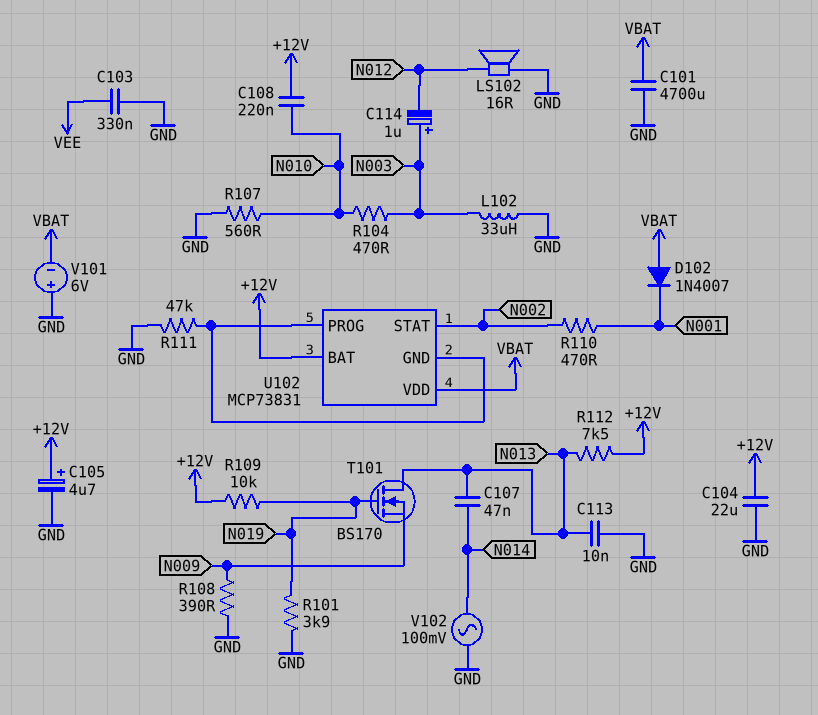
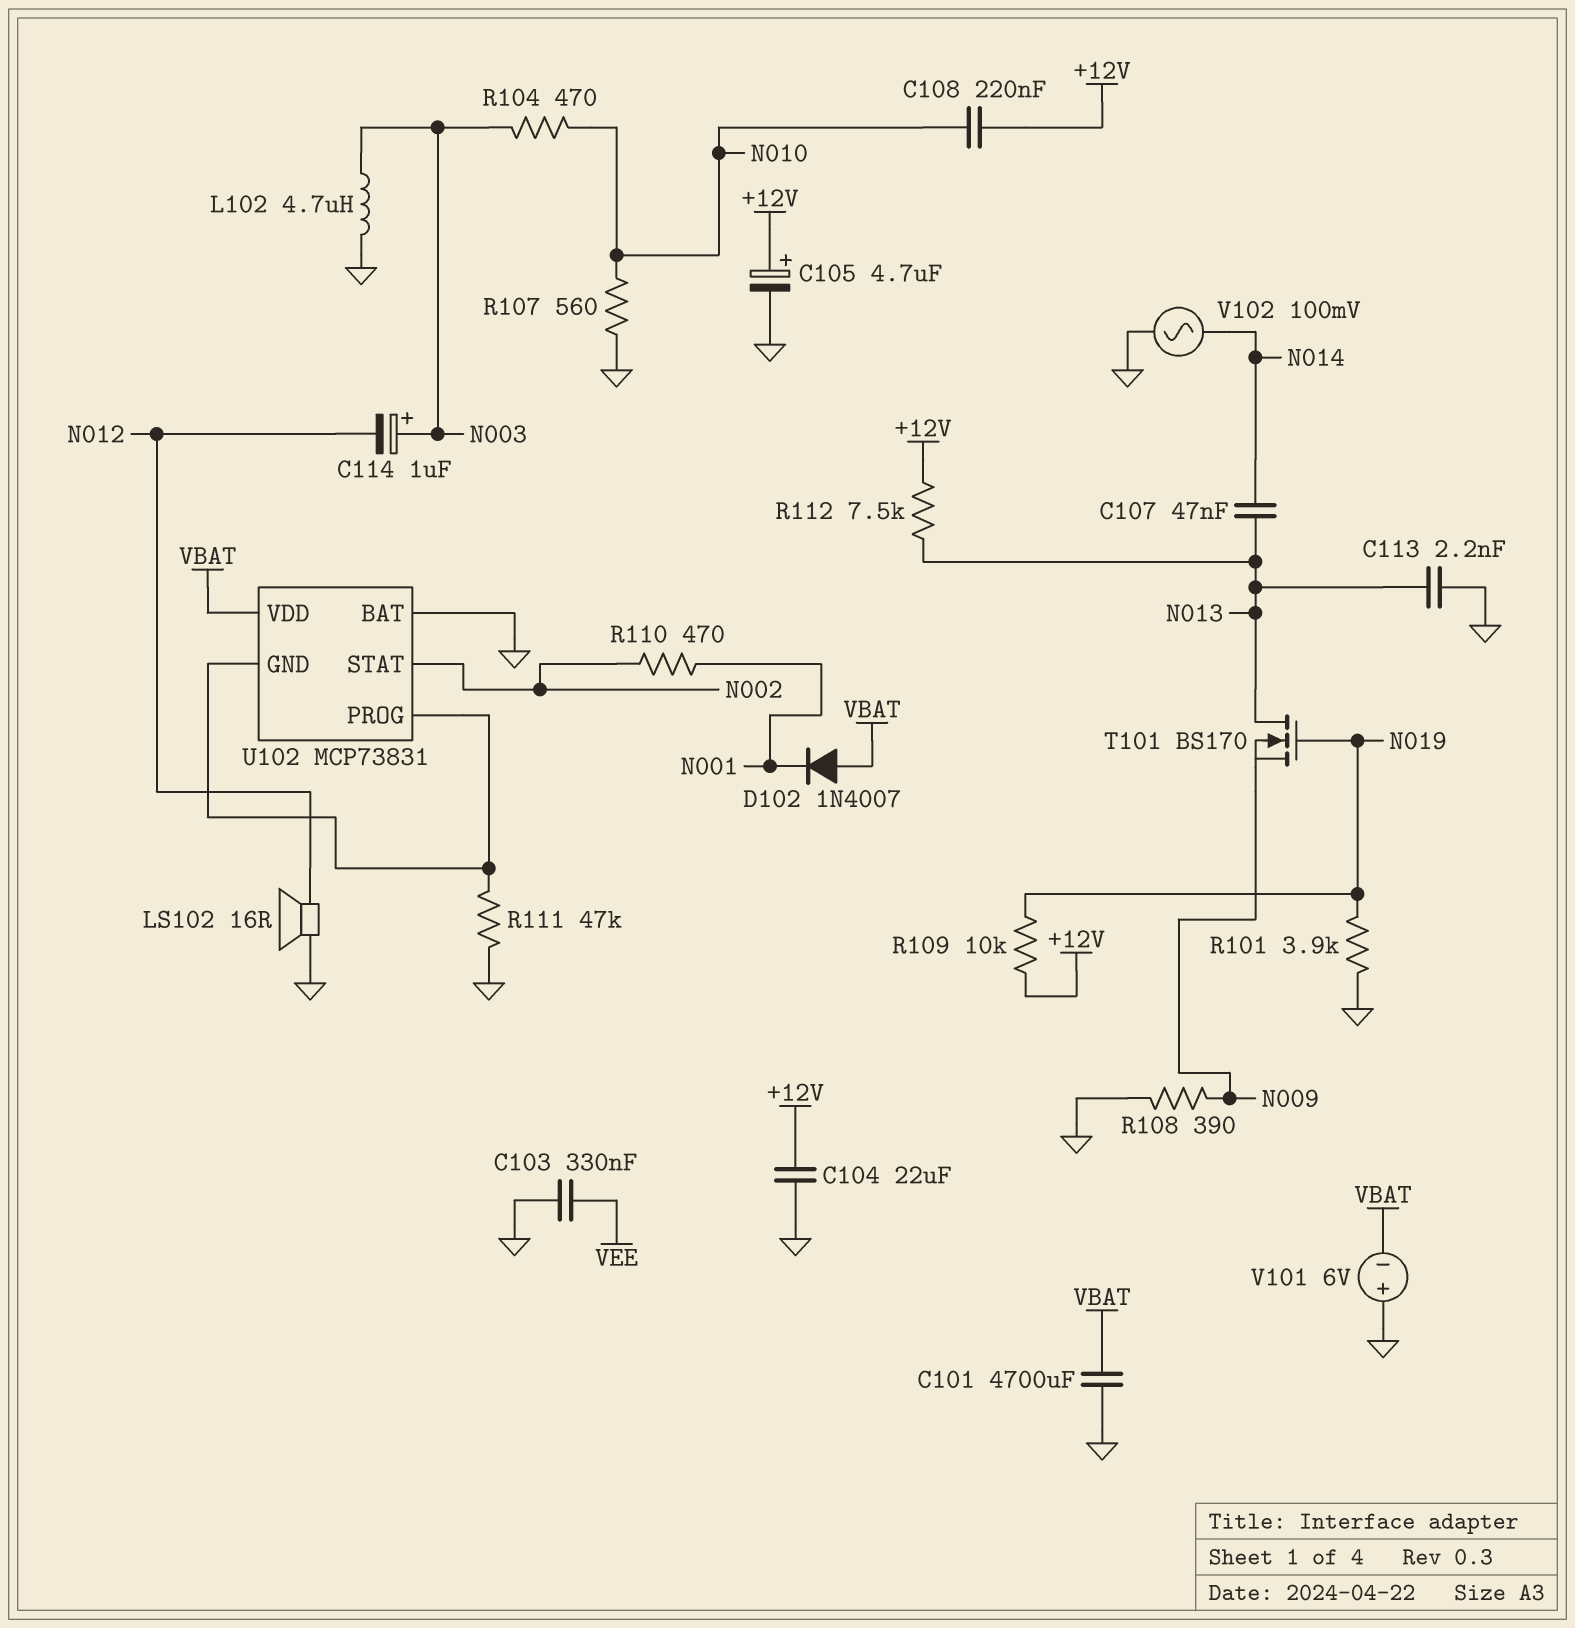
C113: 10nF (GND, N013) -> 2.2nF (GND, N013)
L102: 33uH (GND, N003) -> 4.7uH (GND, N003)
U102 pin BAT: +12V -> GND

